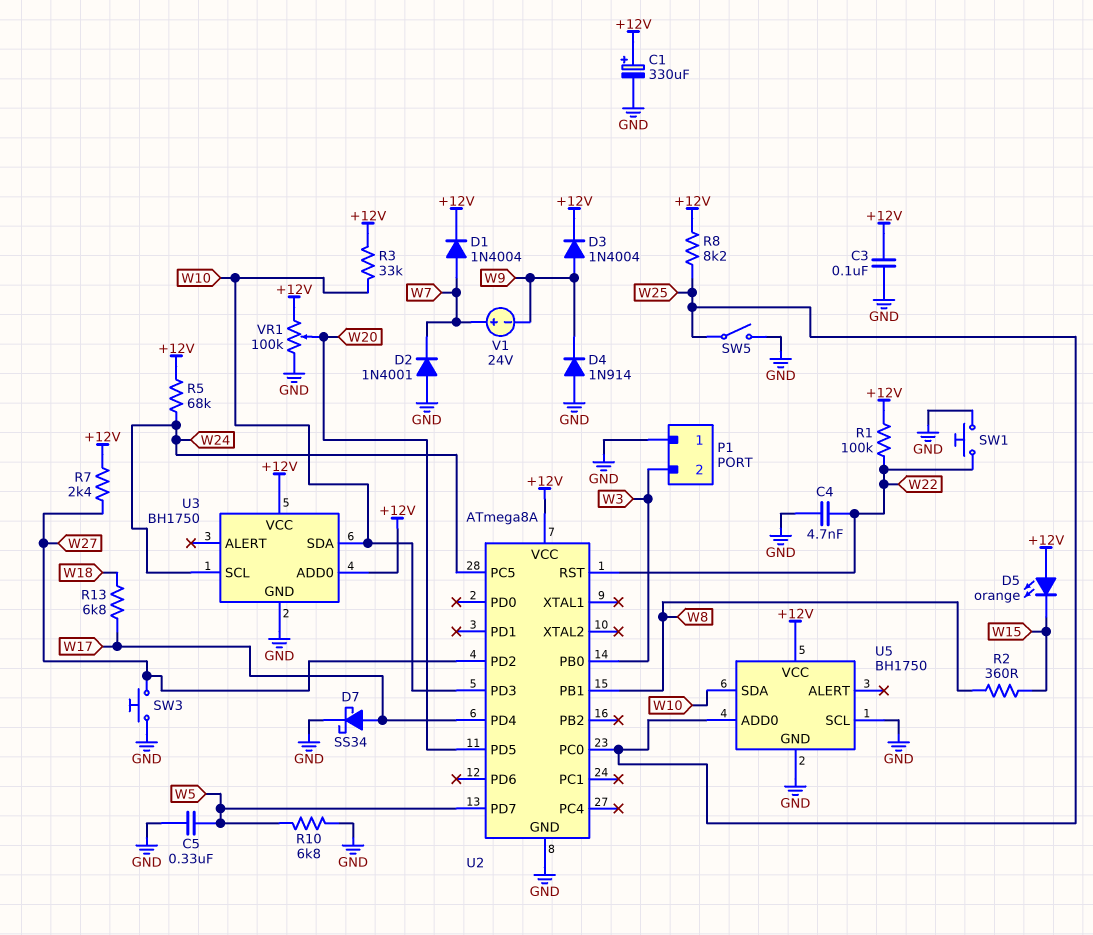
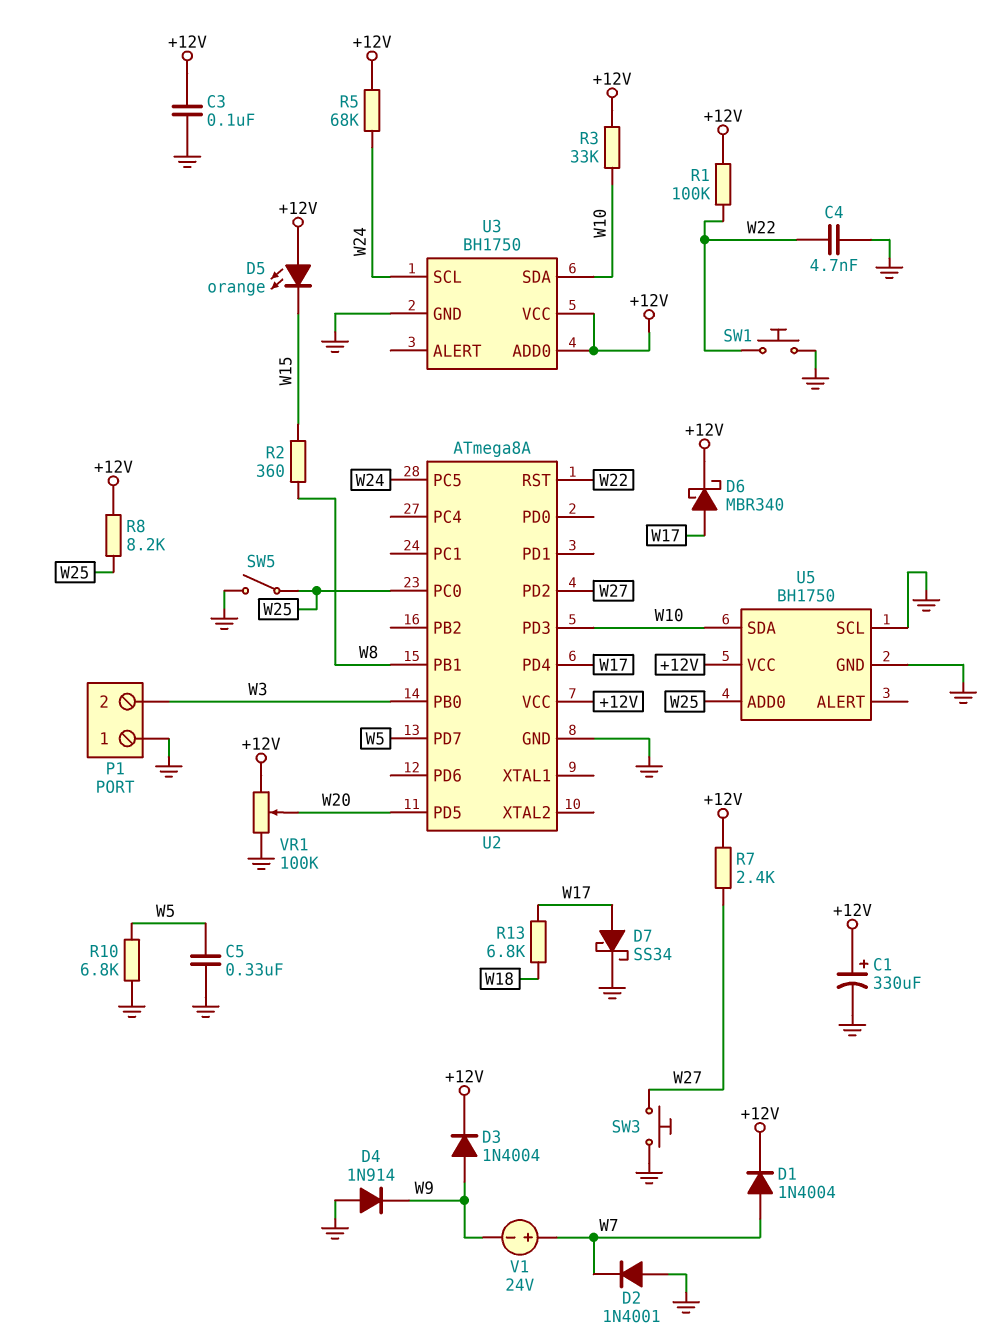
D6: none -> schottky MBR340 (A W17, K +12V)

